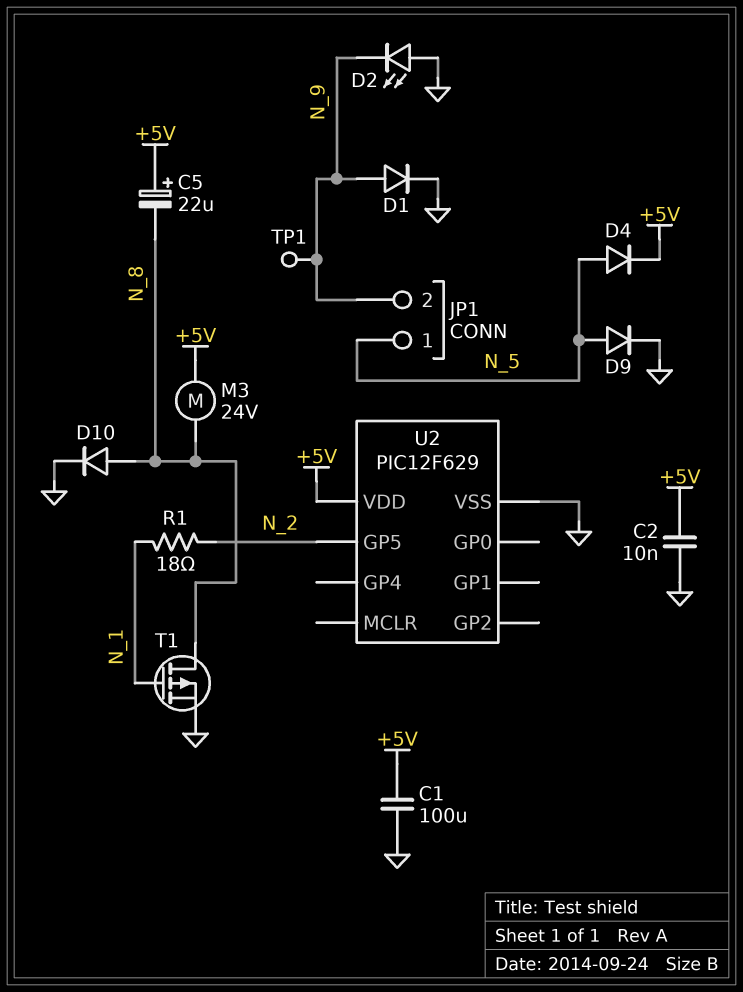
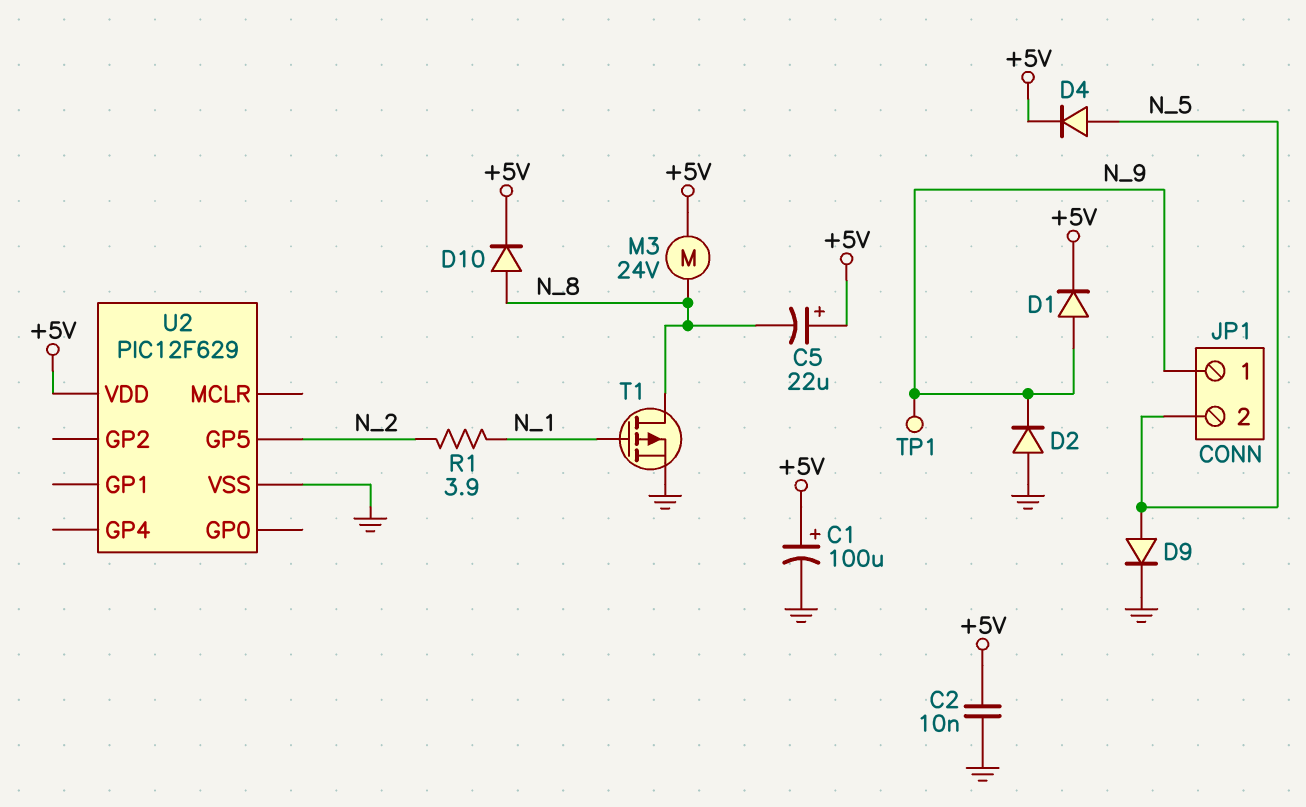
C1: 100uF (+5V, GND) -> 100uF (plus +5V, minus GND)
D1: diode (A N_9, K GND) -> diode (A N_9, K +5V)
D2: LED (A GND, K N_9) -> diode (A GND, K N_9)
D10: diode (A N_8, K GND) -> diode (A N_8, K +5V)
JP1 pin 1: N_5 -> N_9
JP1 pin 2: N_9 -> N_5
R1: 18 (N_1, N_2) -> 3.9 (N_1, N_2)

